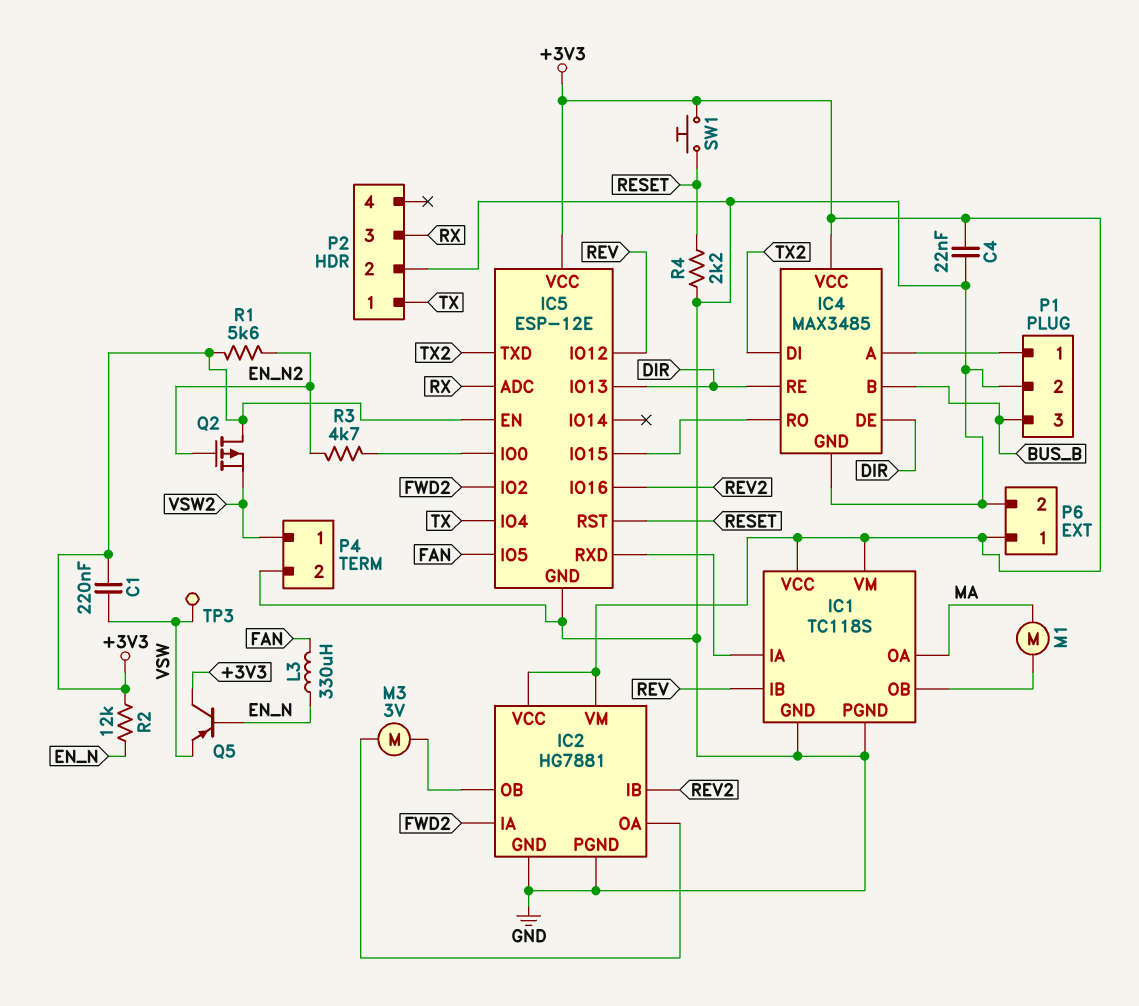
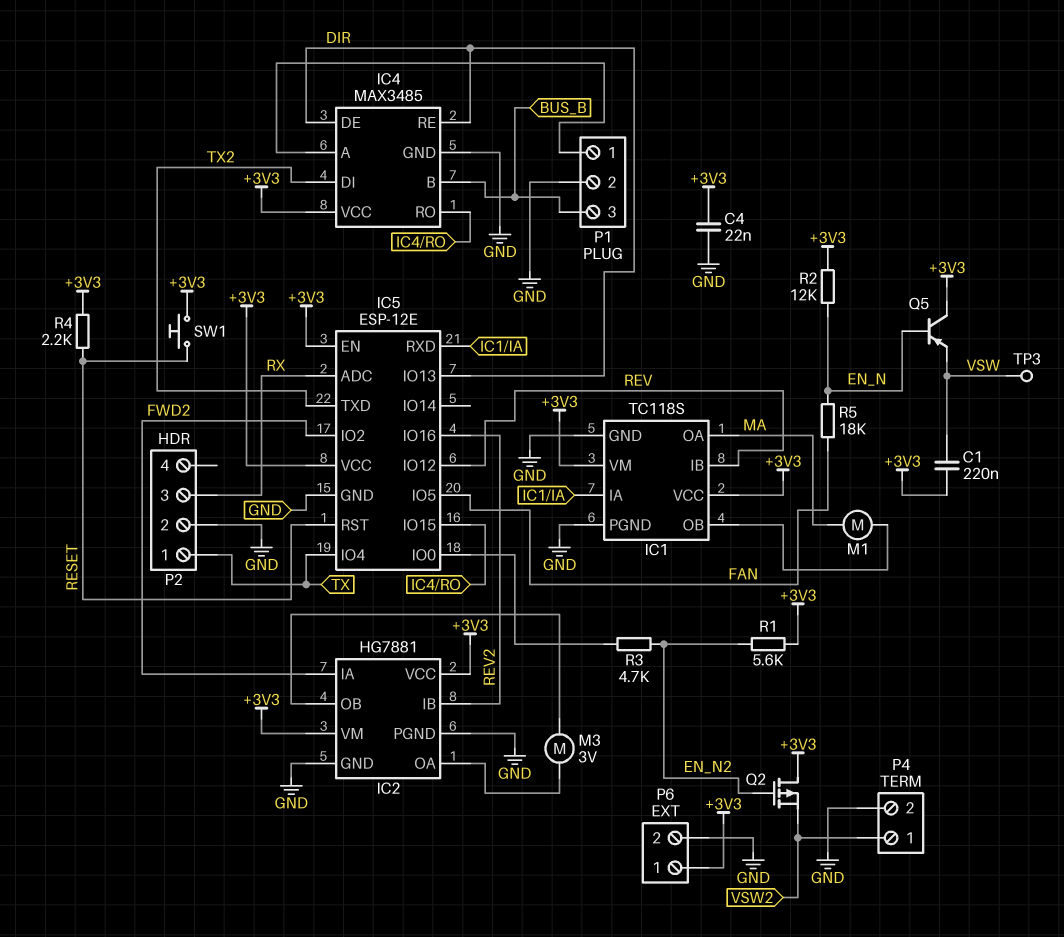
L3: 330uH (EN_N, FAN) -> none
R4: 2.2k (GND, RESET) -> 2.2k (+3V3, RESET)
R5: none -> 18k (EN_N, FAN)

